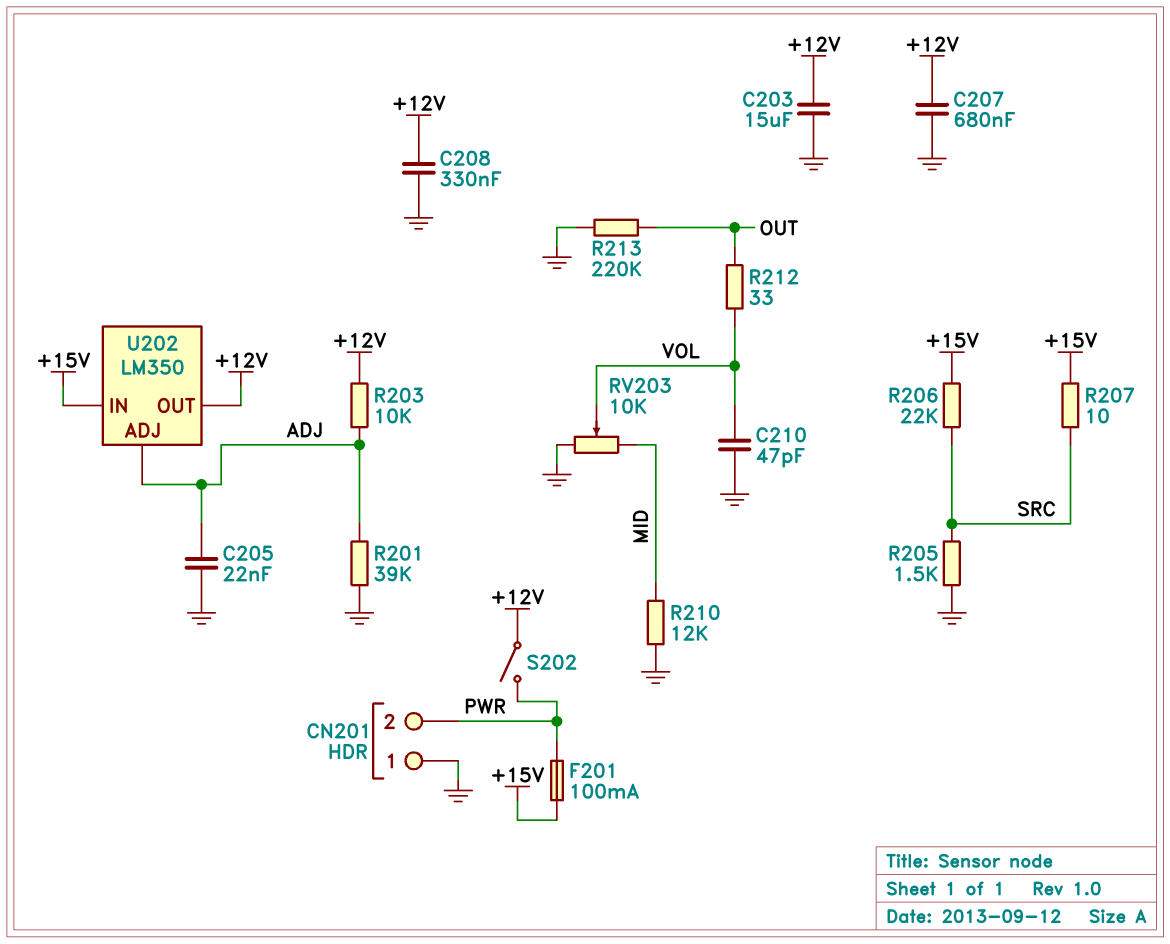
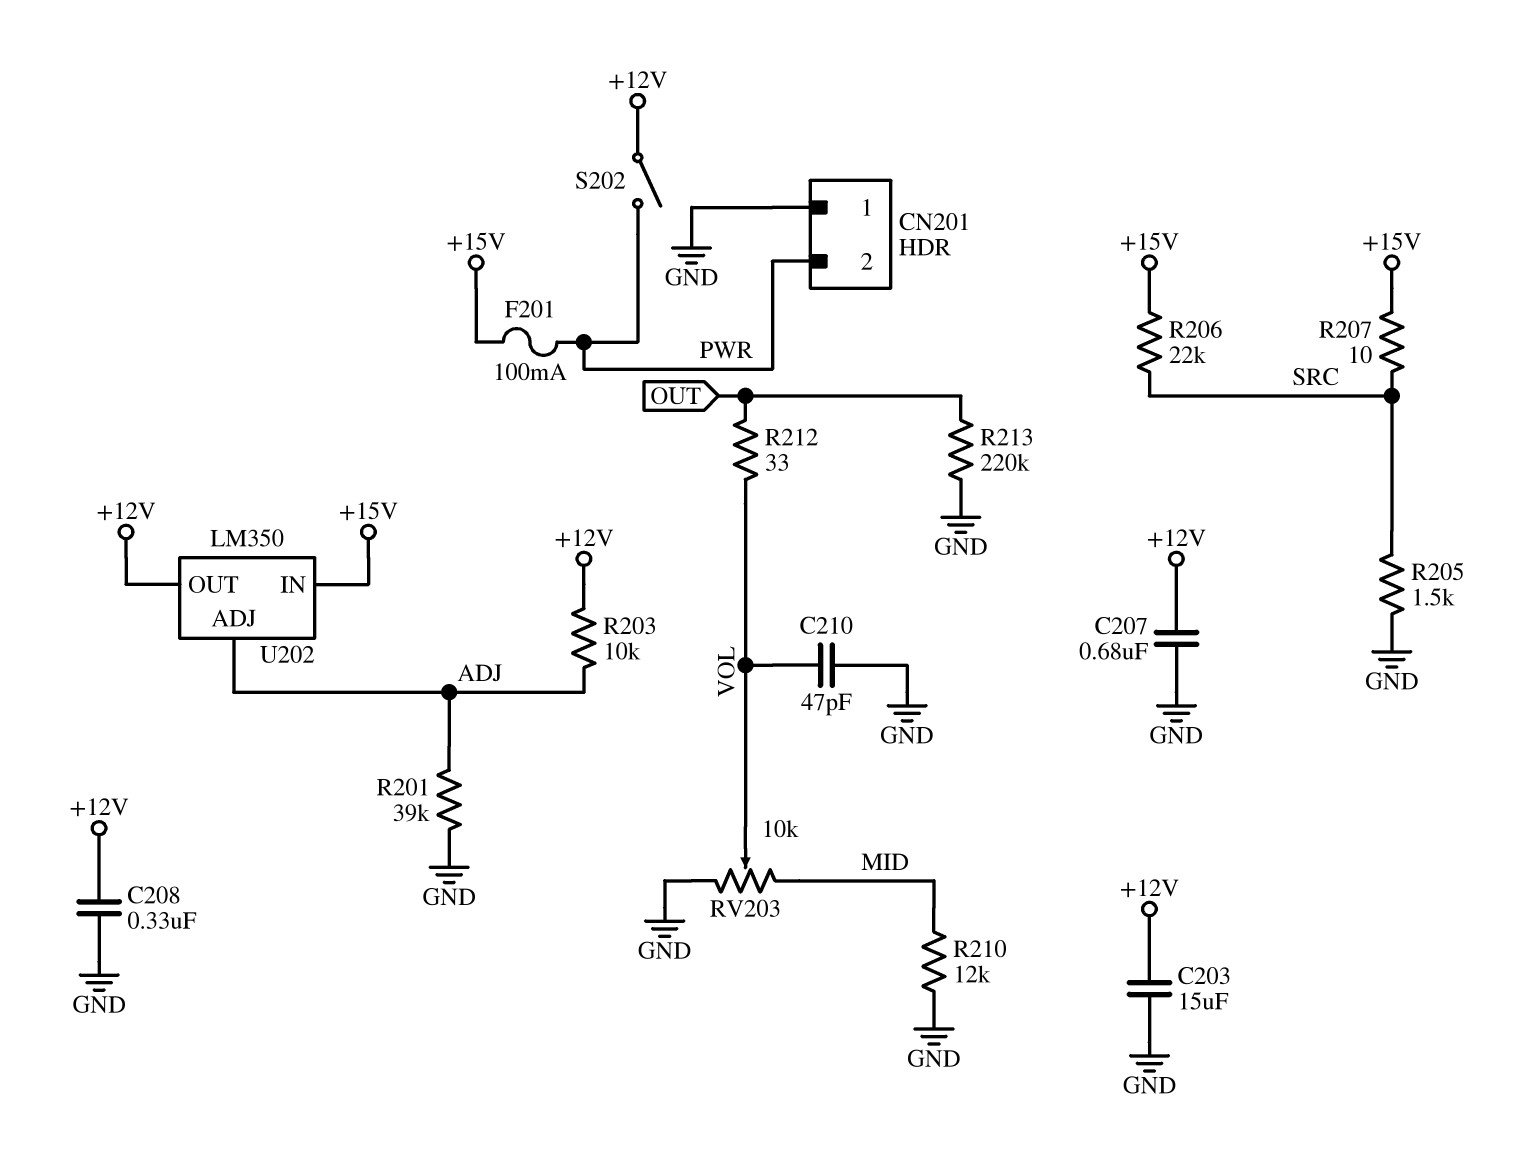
C205: 22nF (ADJ, GND) -> none

